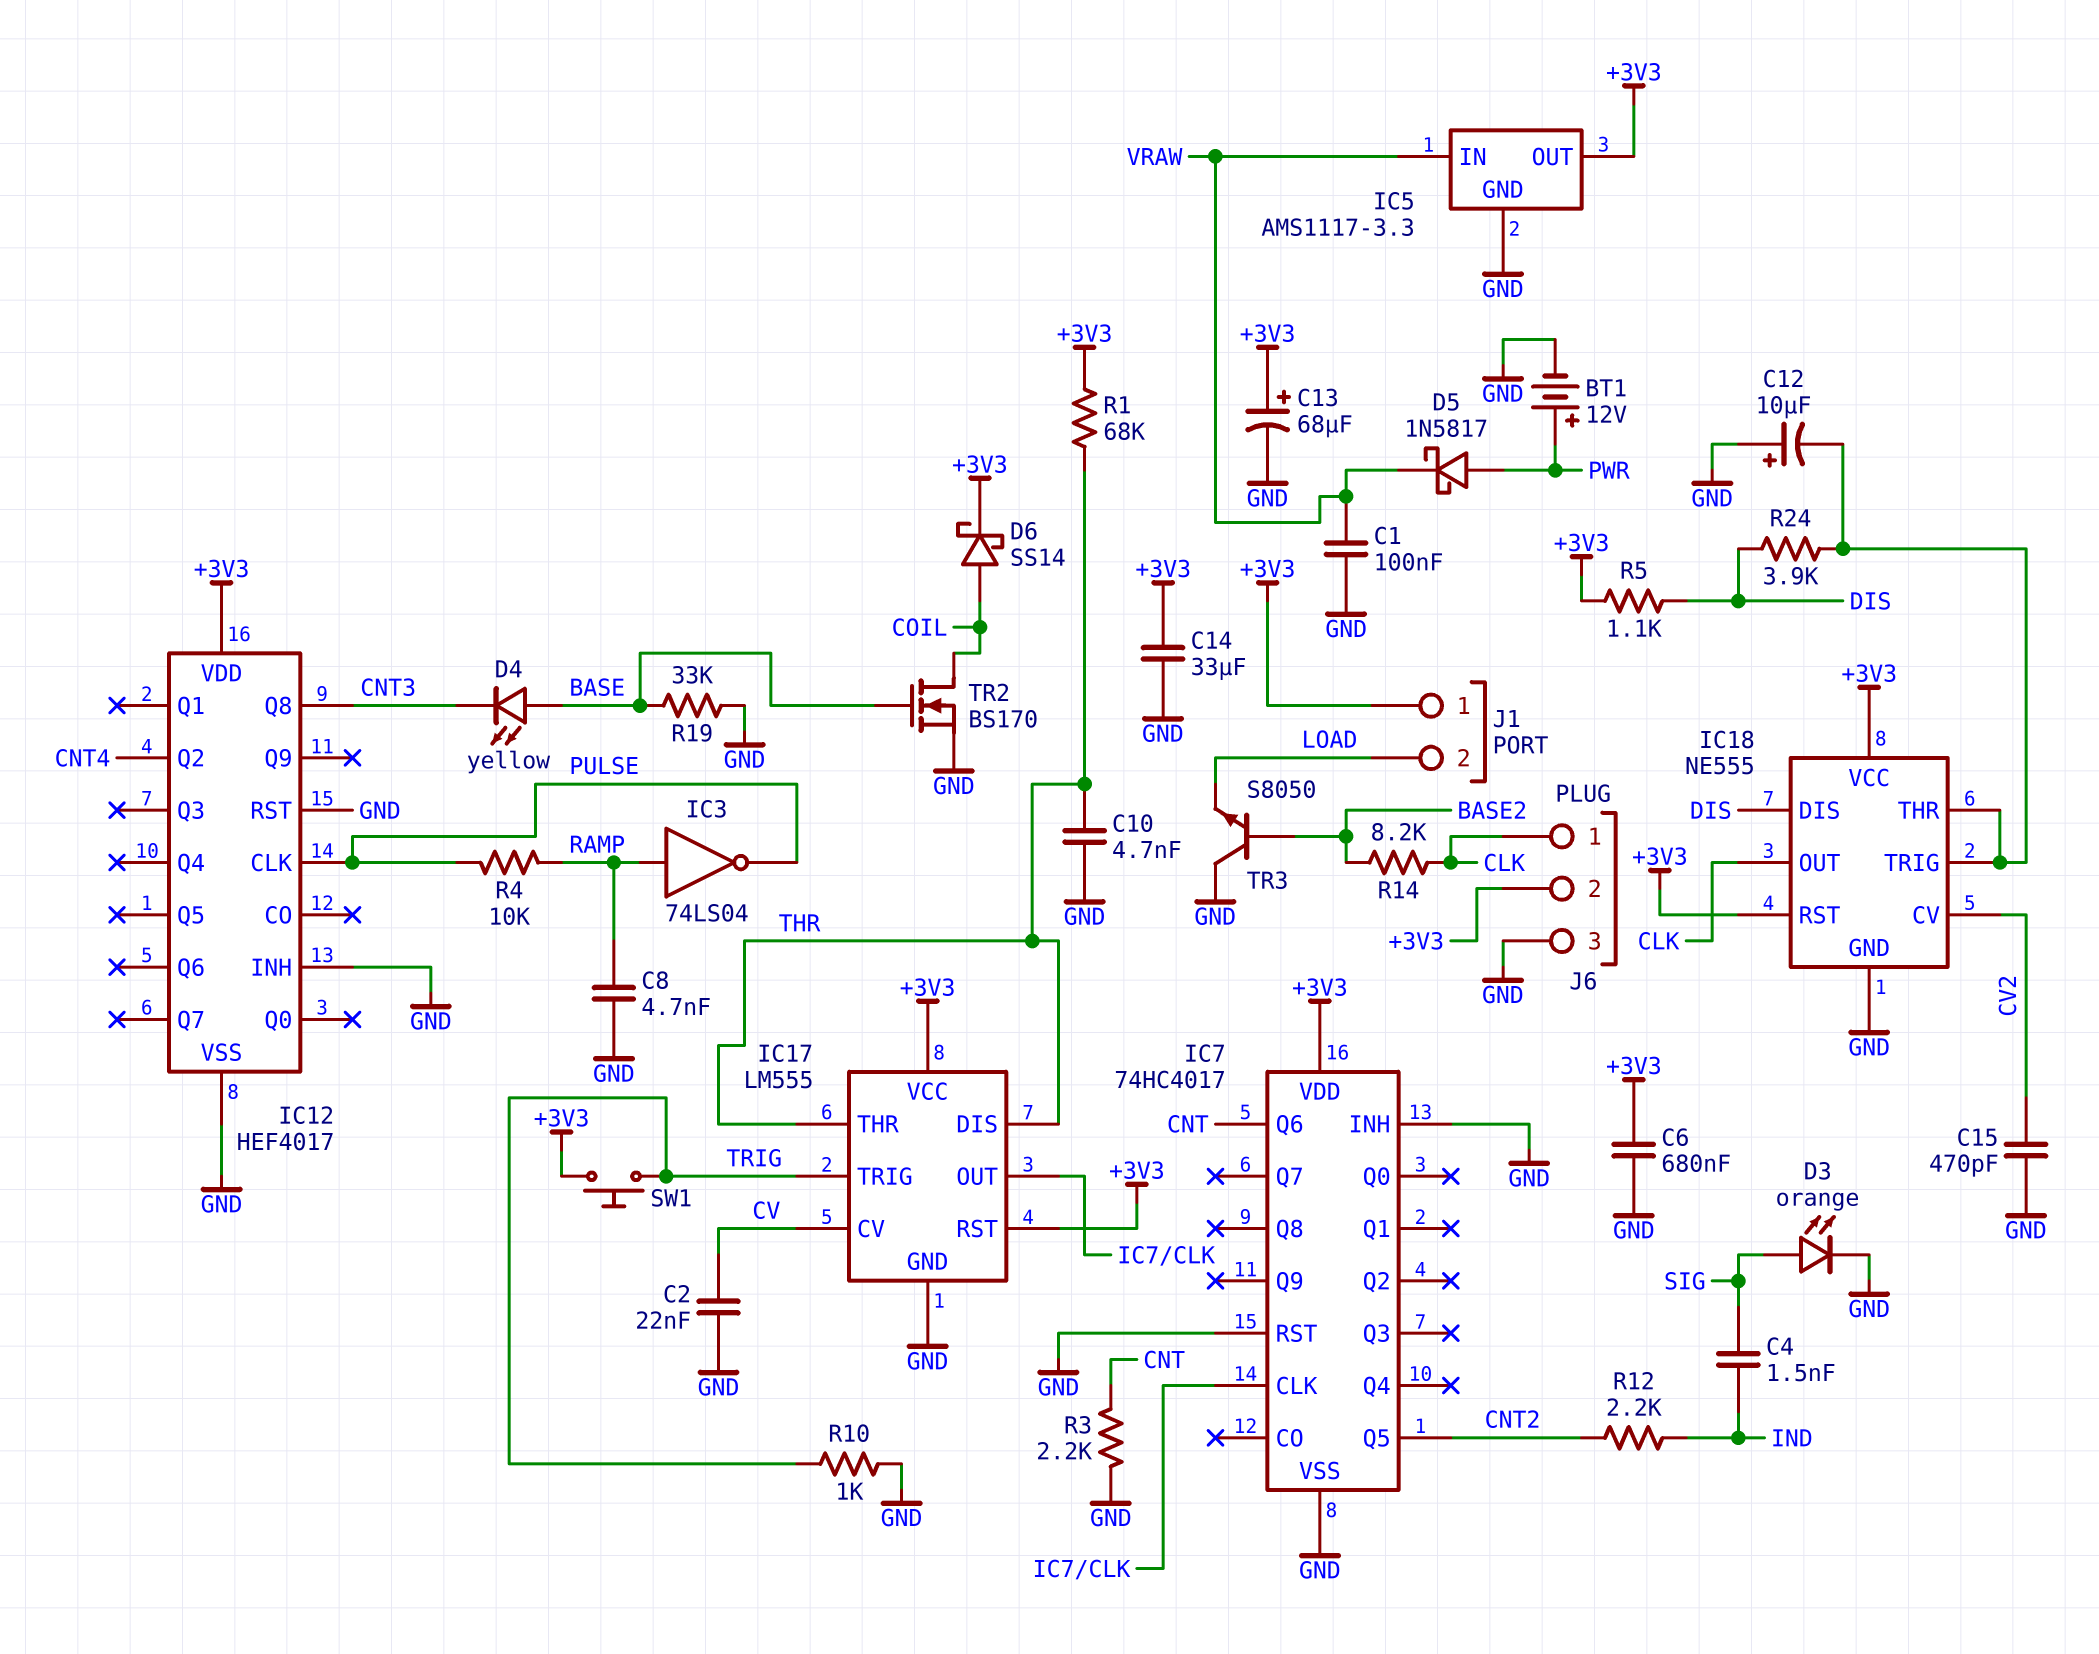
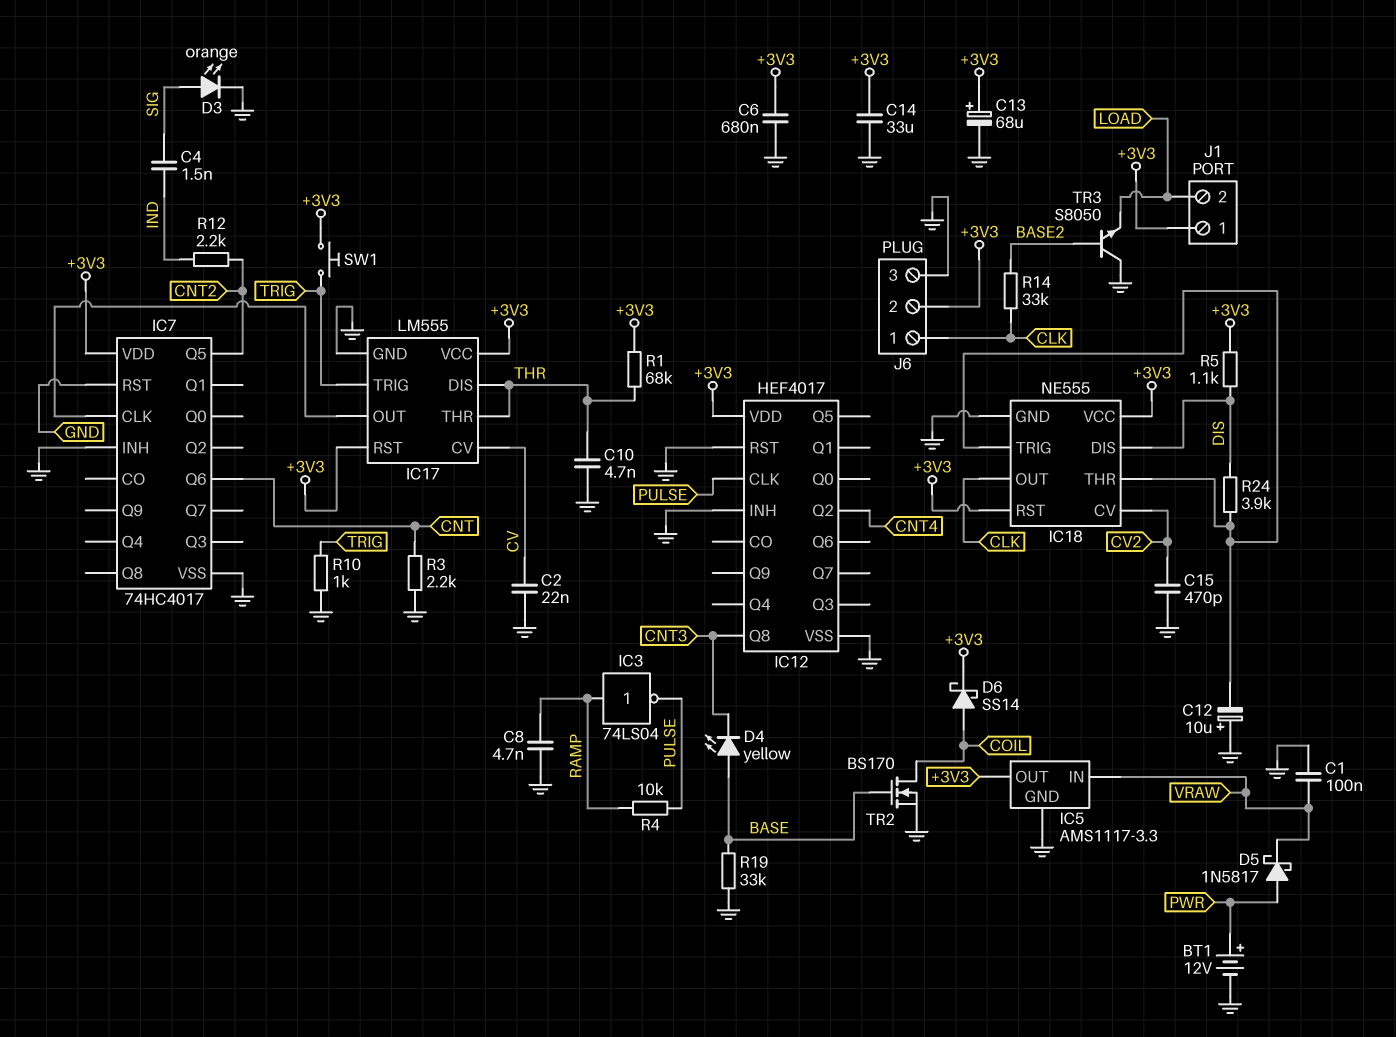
R14: 8.2k (BASE2, CLK) -> 33k (BASE2, CLK)

